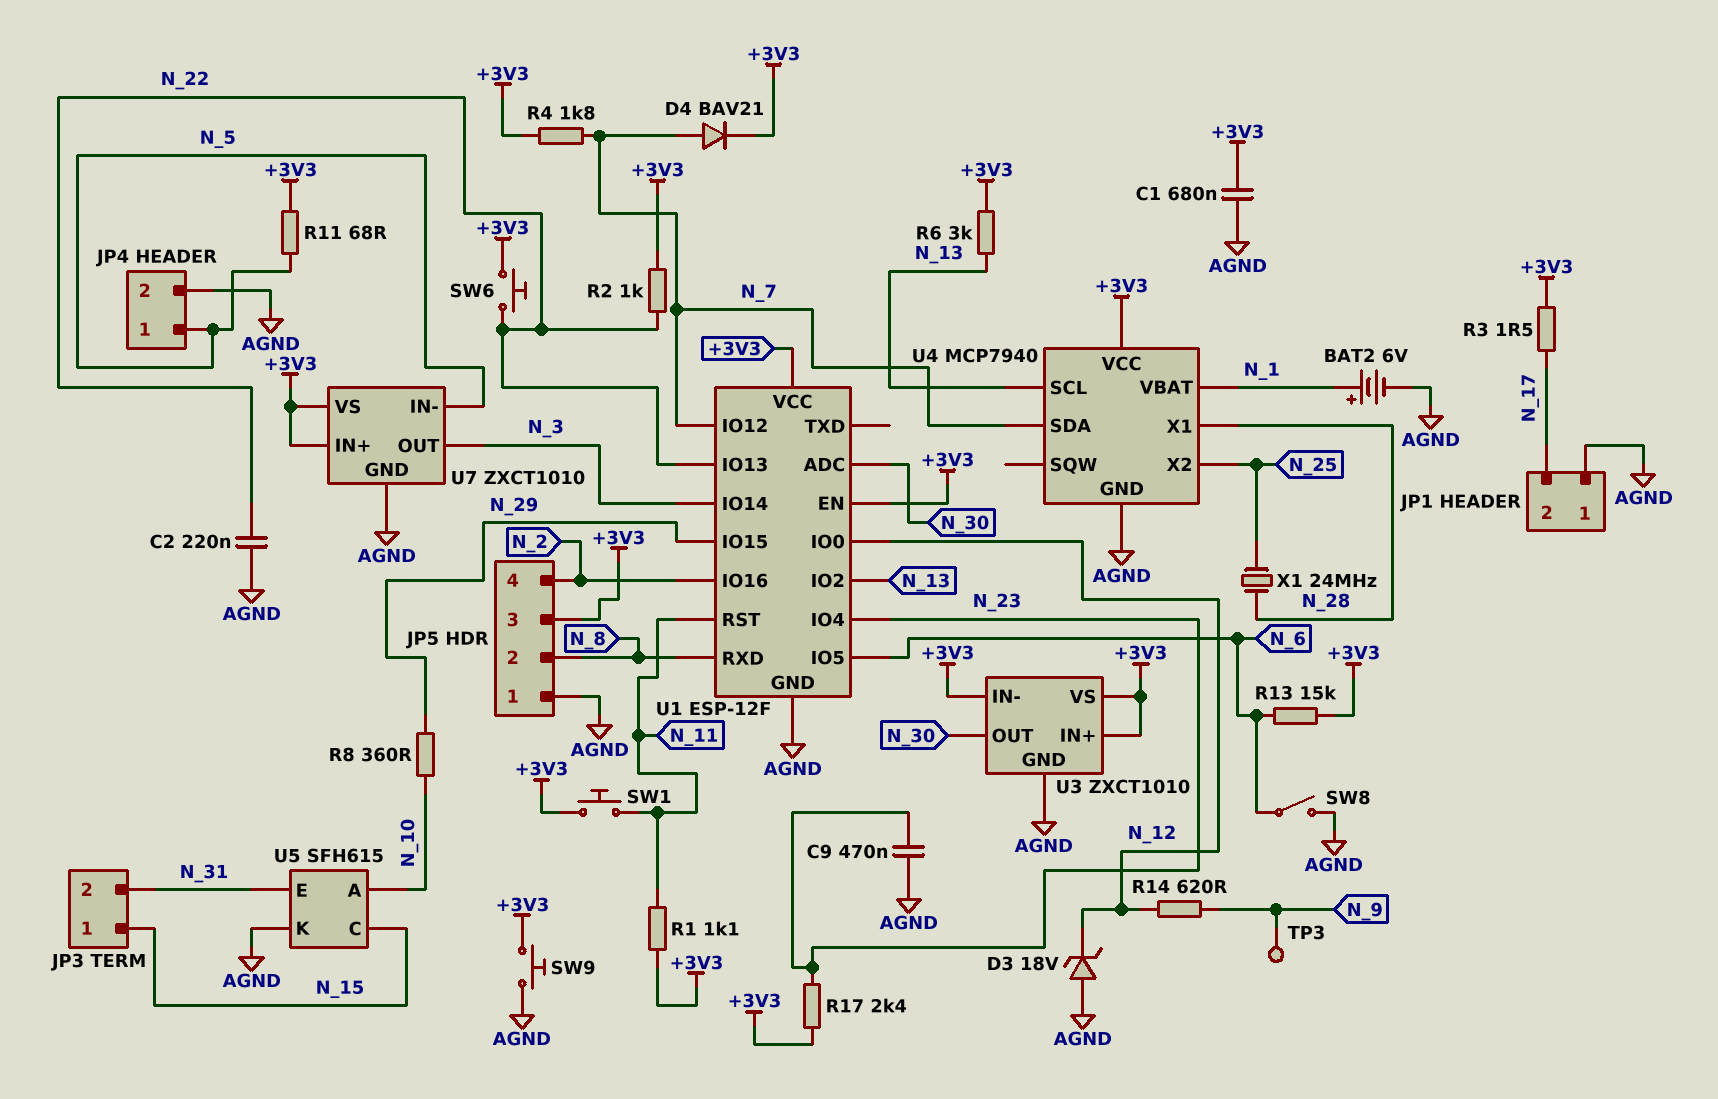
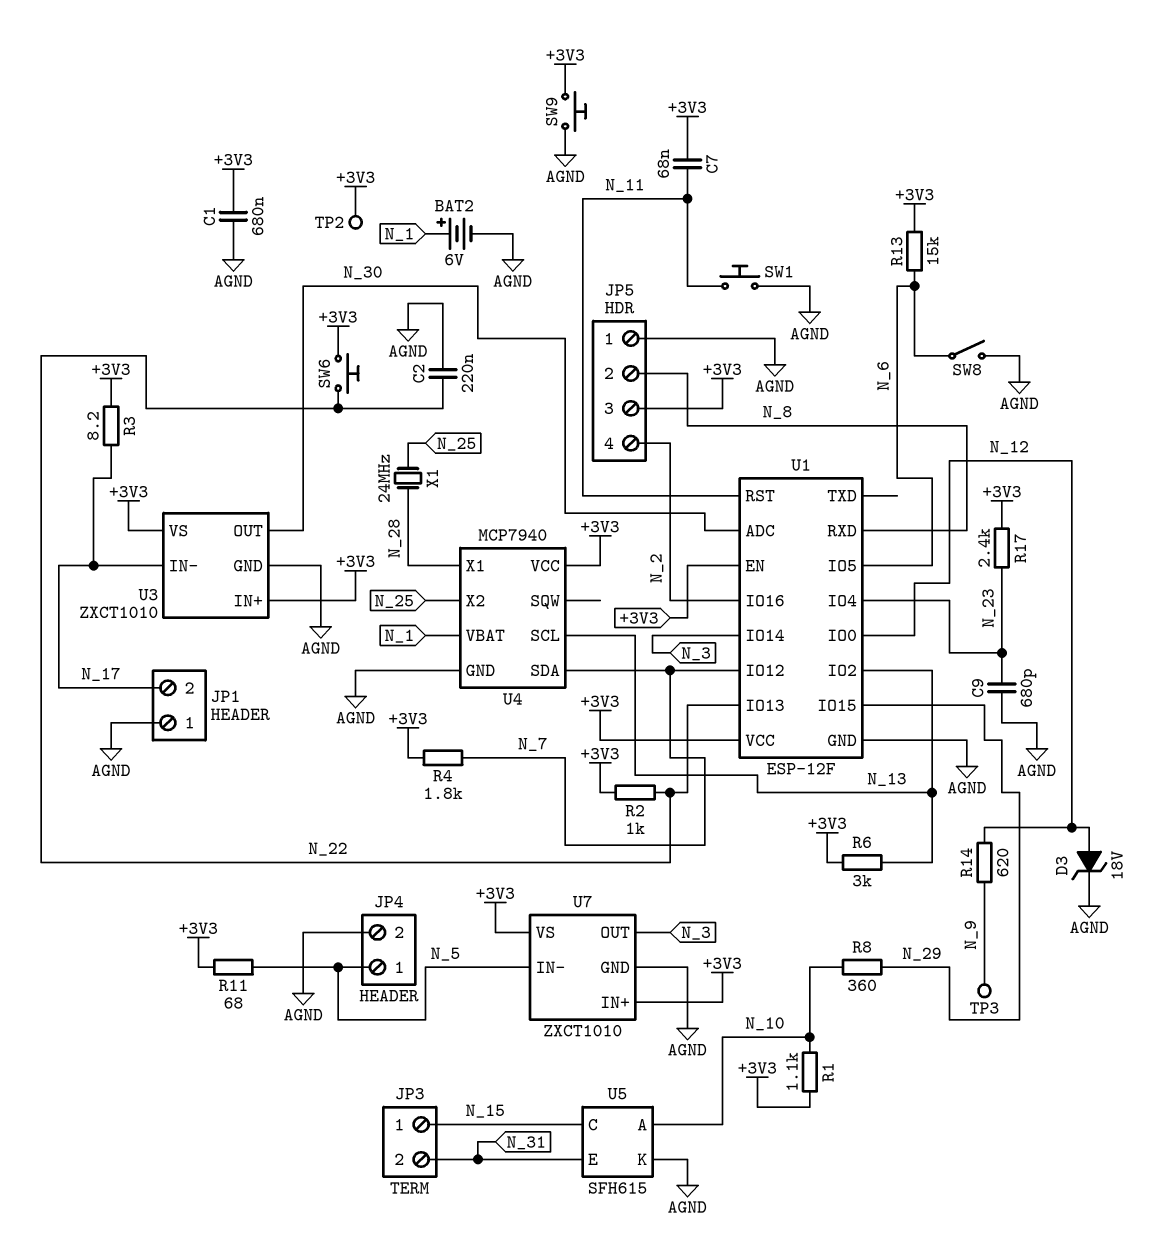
C7: none -> 68nF (+3V3, N_11)
C9: 470nF (AGND, N_23) -> 680pF (AGND, N_23)
D3: zener 18V (A AGND, K N_12) -> zener 18V (A N_12, K AGND)
D4: diode BAV21 (A N_7, K +3V3) -> none
R1: 1.1k (+3V3, N_11) -> 1.1k (+3V3, N_10)
R3: 1.5 (+3V3, N_17) -> 8.2 (+3V3, N_17)
SW1: button (+3V3, N_11) -> button (AGND, N_11)
TP2: none -> test point (+3V3)
U3 pin IN-: +3V3 -> N_17

